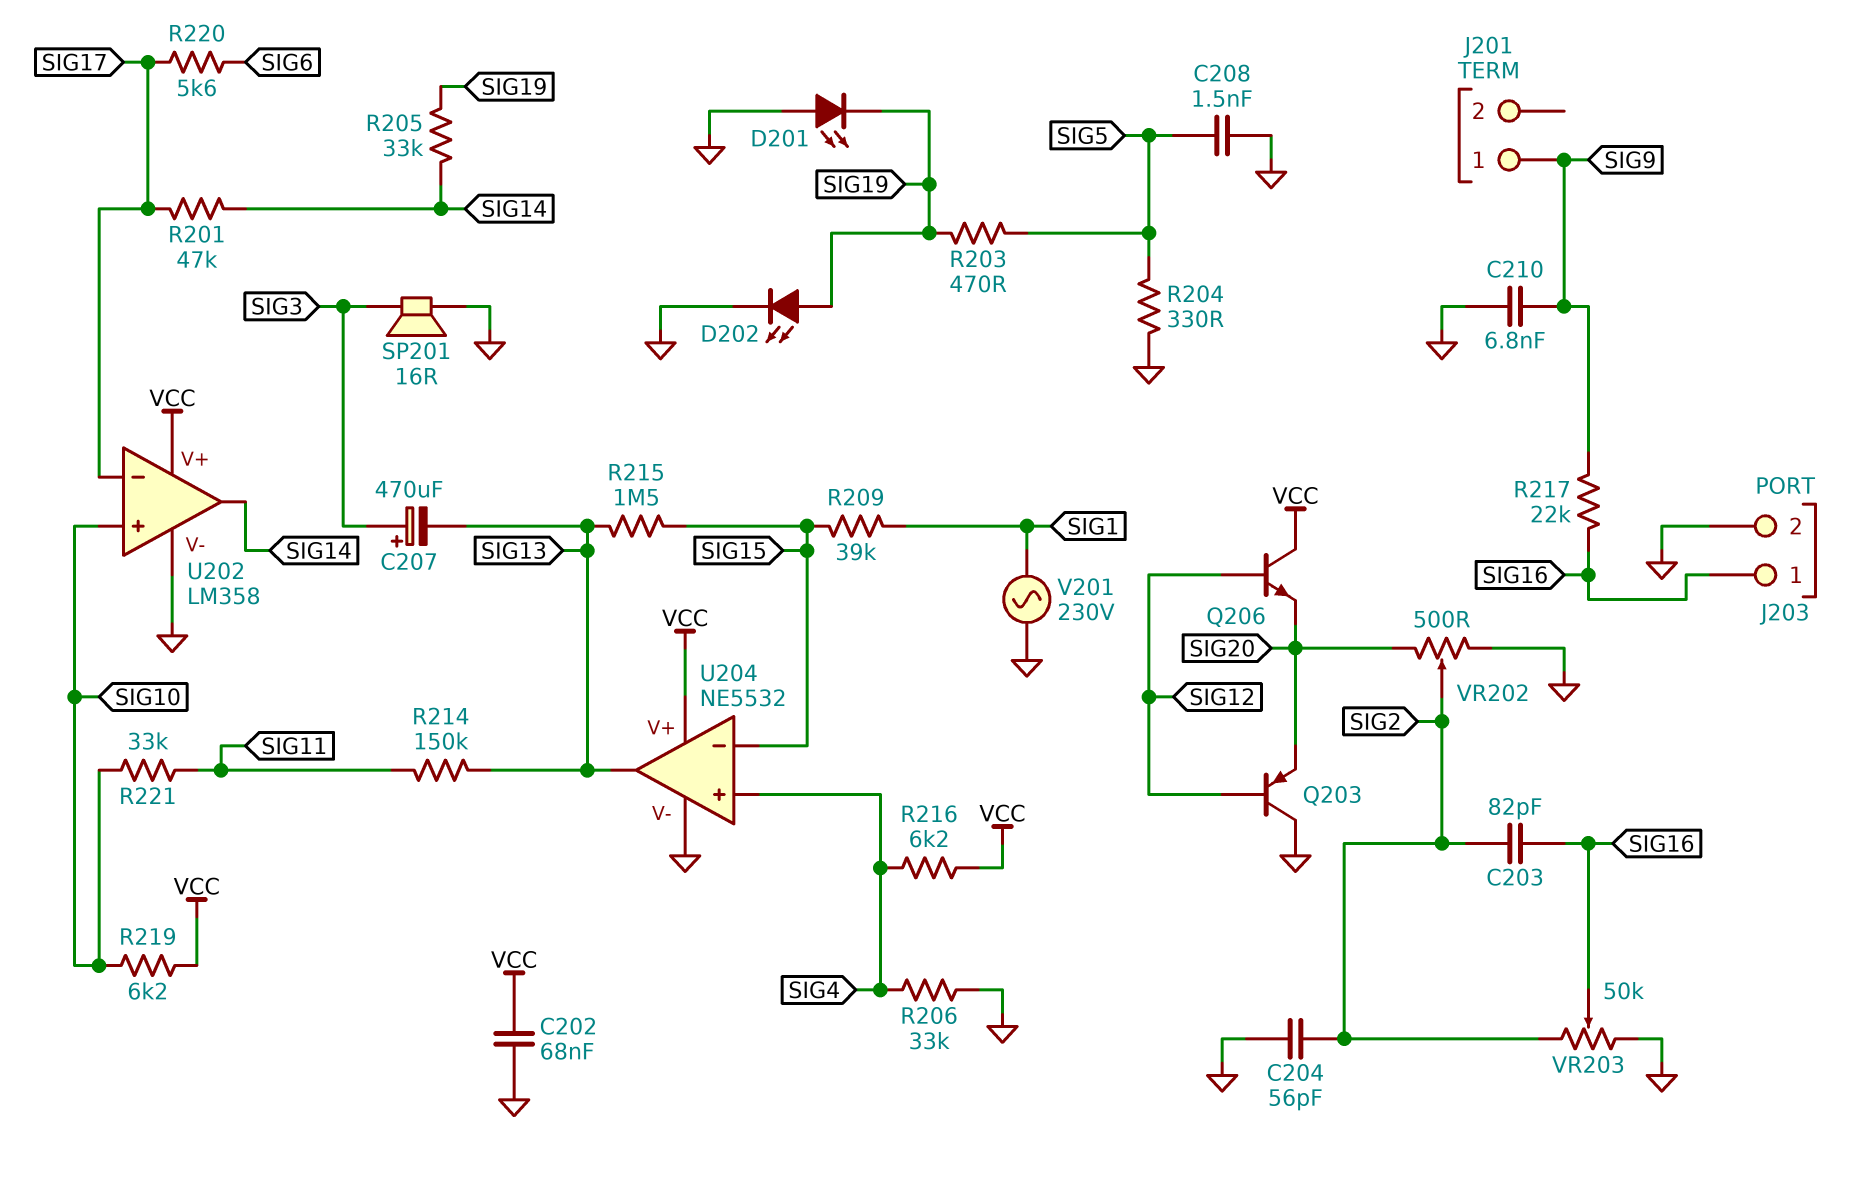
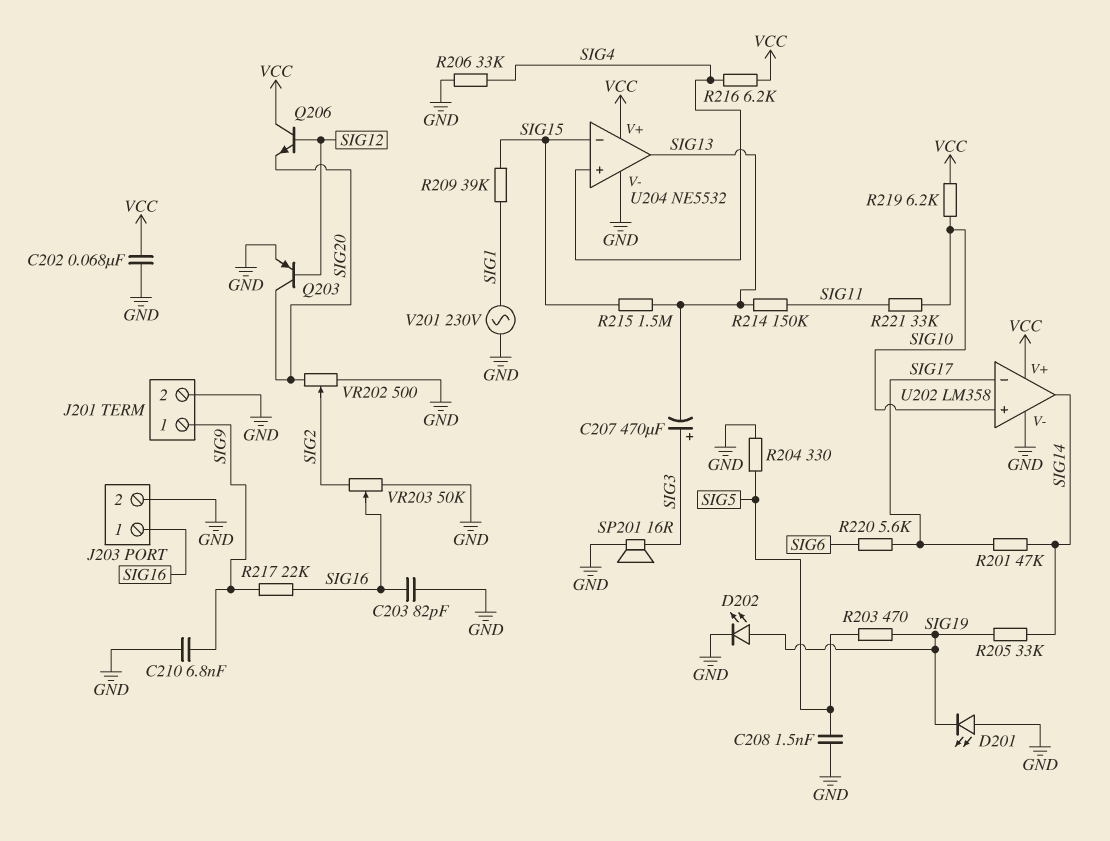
C203: 82pF (SIG2, SIG16) -> 82pF (GND, SIG16)
C204: 56pF (GND, SIG2) -> none
J201 pin 2: none -> GND
Q203: PNP (B SIG12, C GND, E SIG20) -> PNP (B SIG12, C SIG20, E GND)

